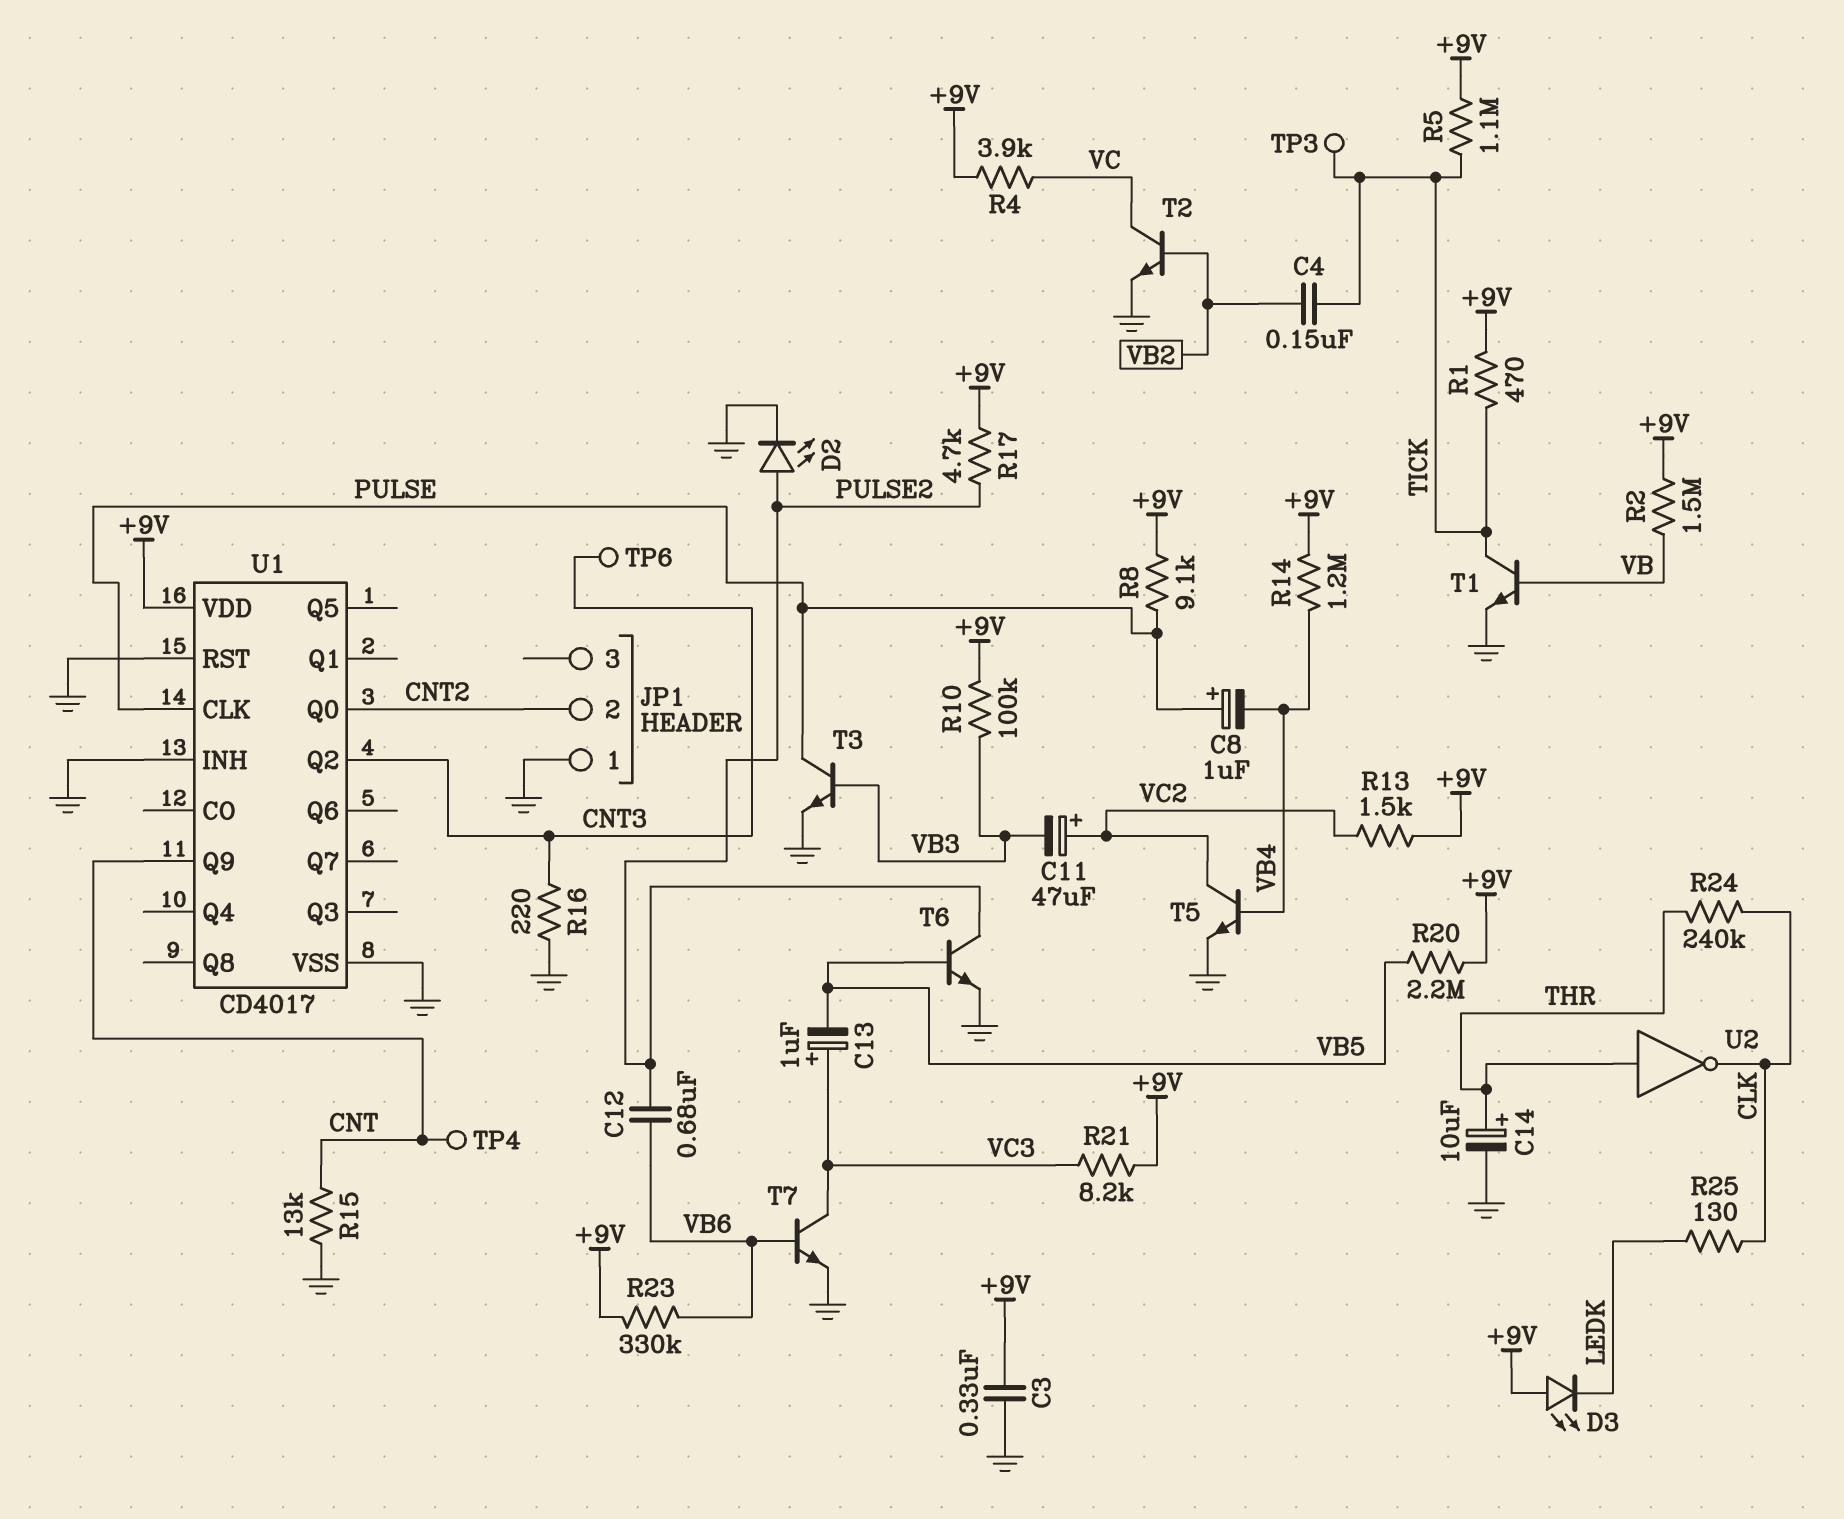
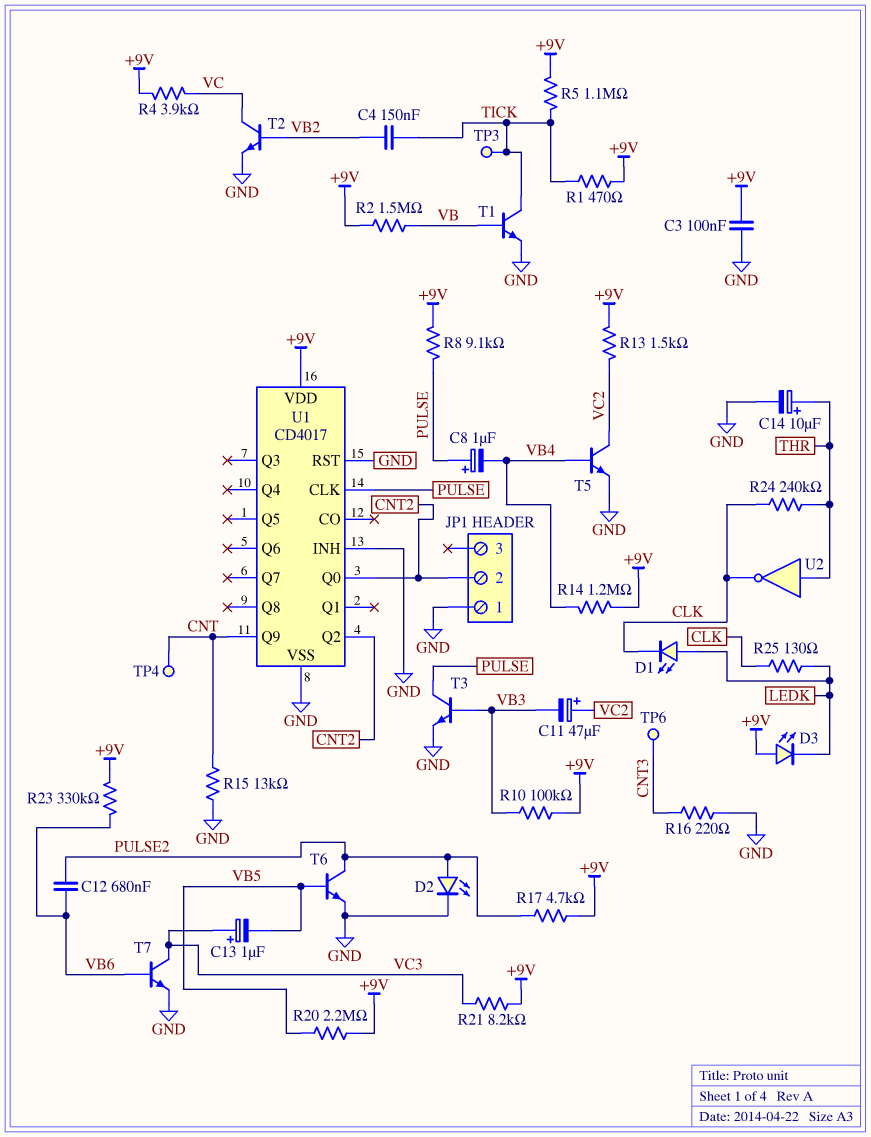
C3: 330nF (+9V, GND) -> 100nF (+9V, GND)
D1: none -> LED (A LEDK, K CLK)
U1 pin Q2: CNT3 -> CNT2

